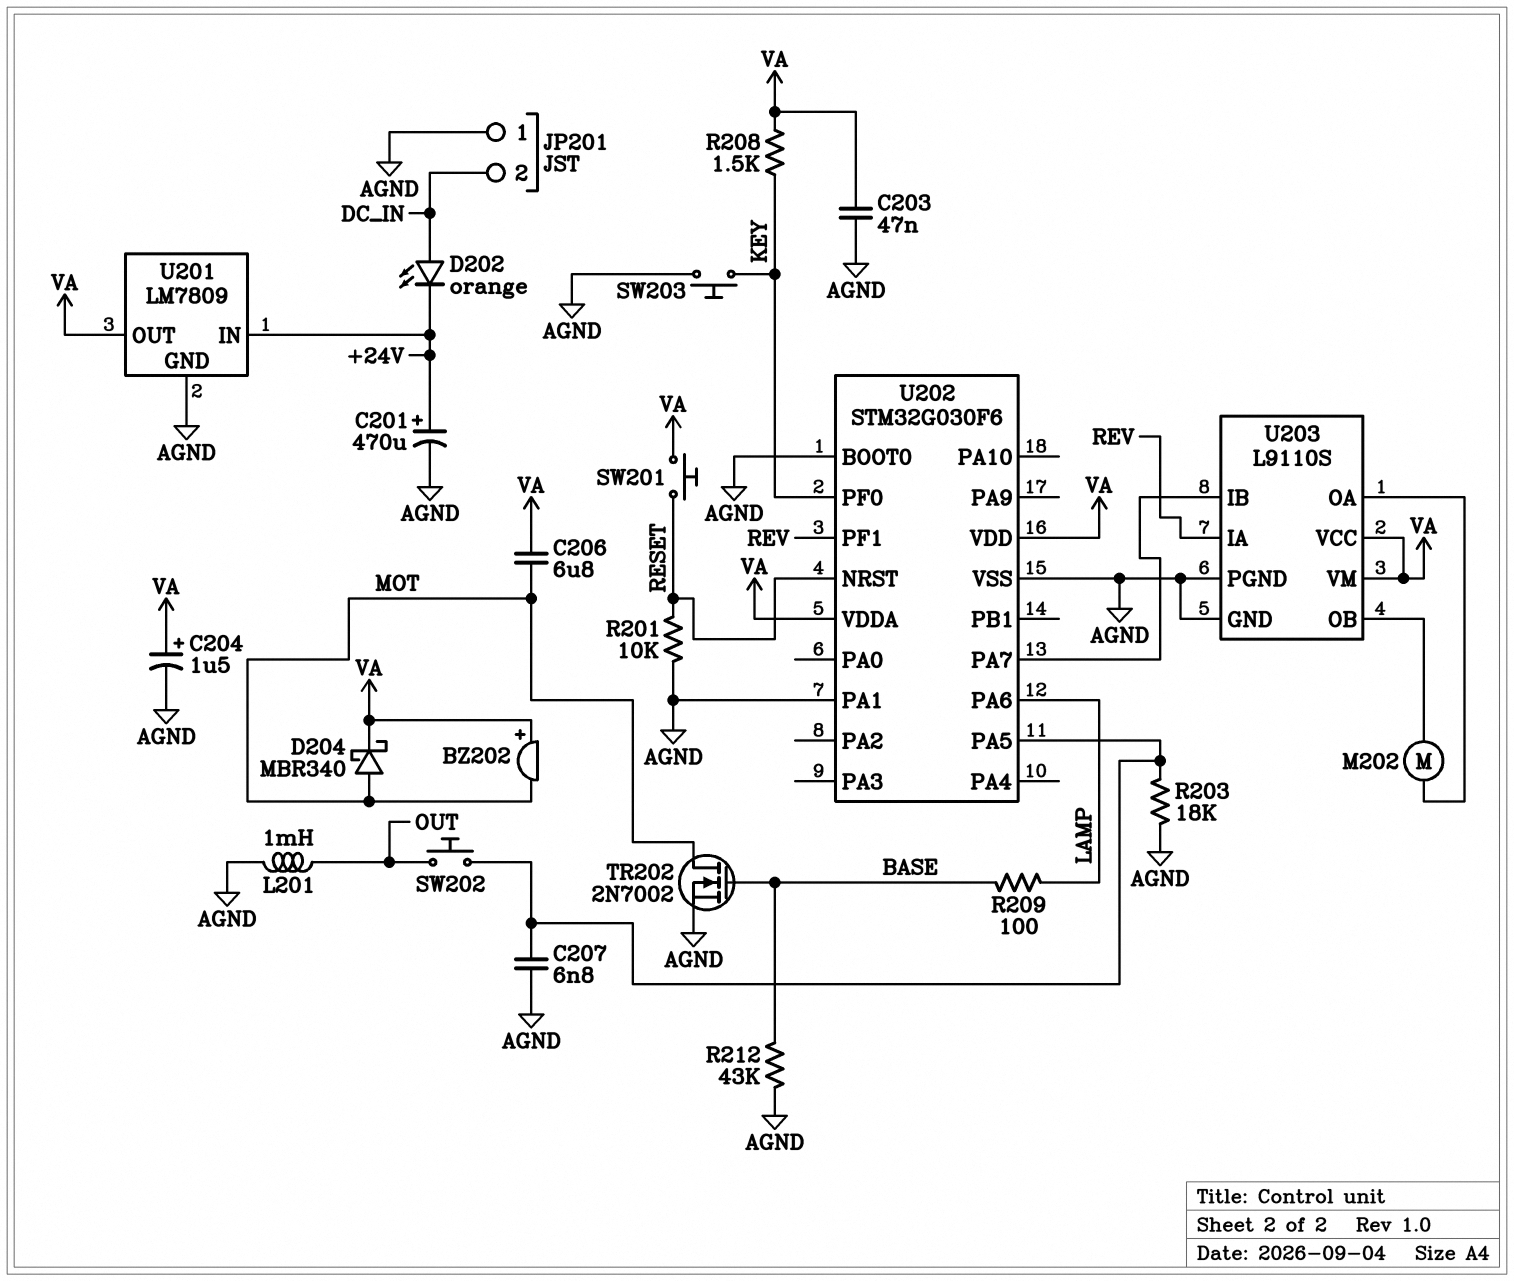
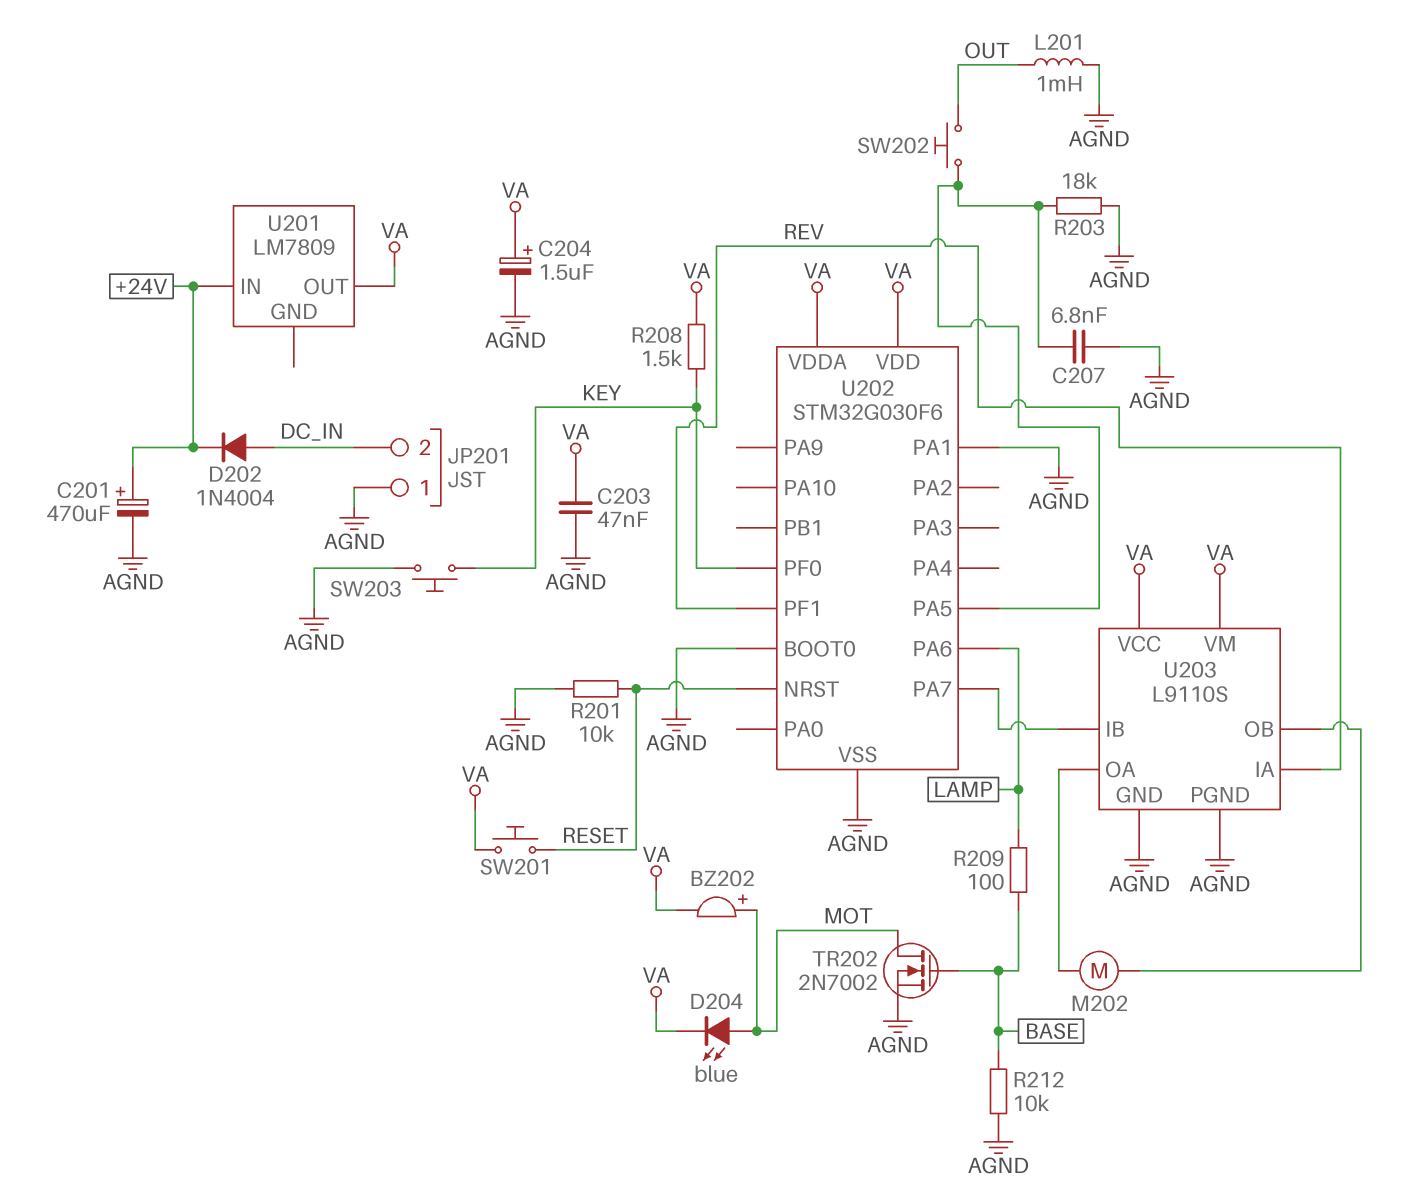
BZ202: buzzer (plus VA, minus MOT) -> buzzer (plus MOT, minus VA)
C206: 6.8uF (MOT, VA) -> none
D202: LED orange (A DC_IN, K +24V) -> diode 1N4004 (A DC_IN, K +24V)
D204: schottky MBR340 (A MOT, K VA) -> LED blue (A MOT, K VA)
R212: 43k (AGND, BASE) -> 10k (AGND, BASE)
U201 pin GND: AGND -> none

